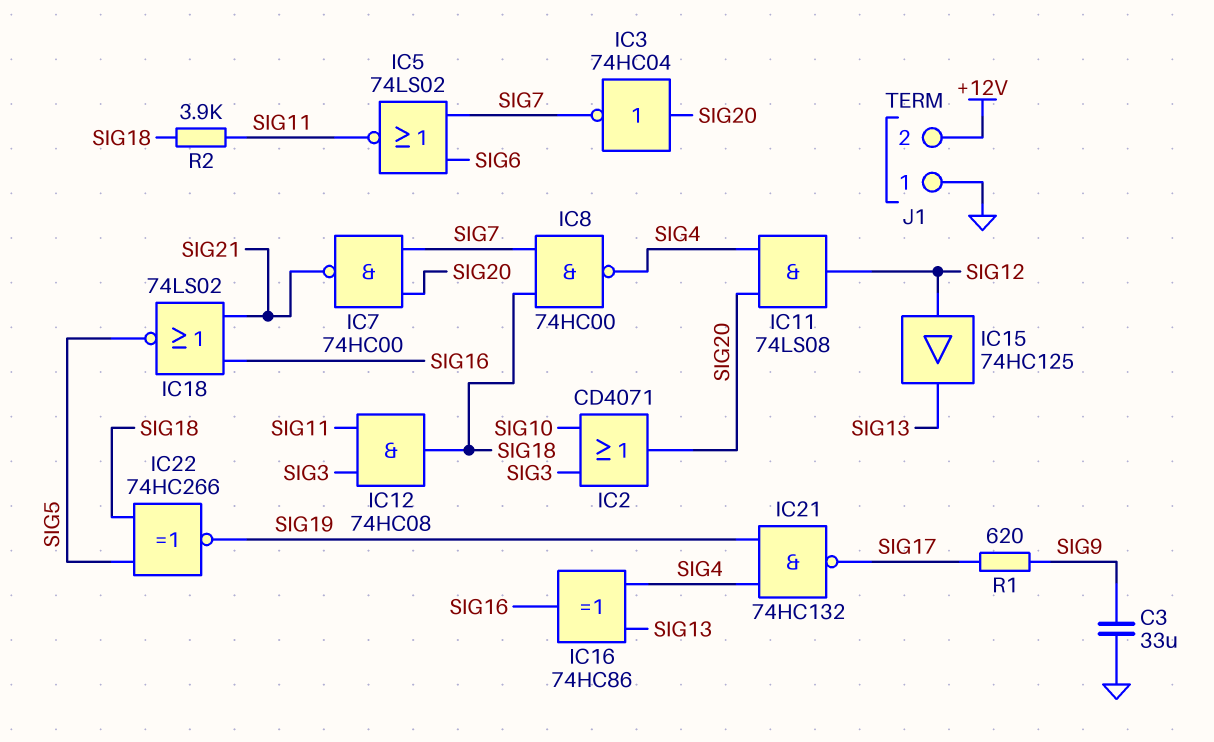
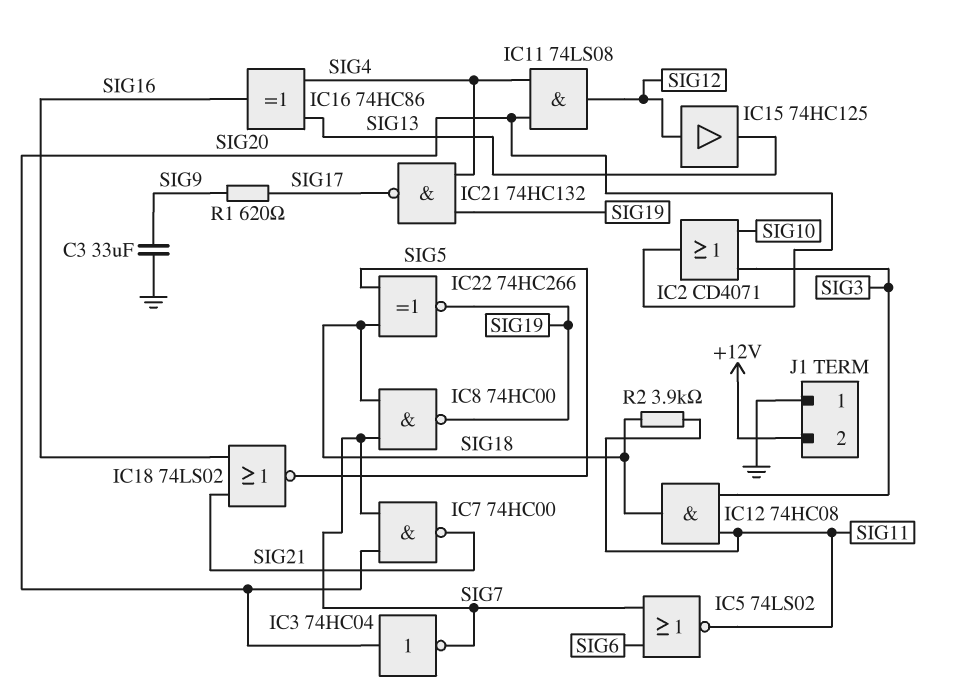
IC8: NAND 74HC00 (in SIG7, in SIG18, out SIG4) -> NAND 74HC00 (in SIG7, in SIG18, out SIG19)

